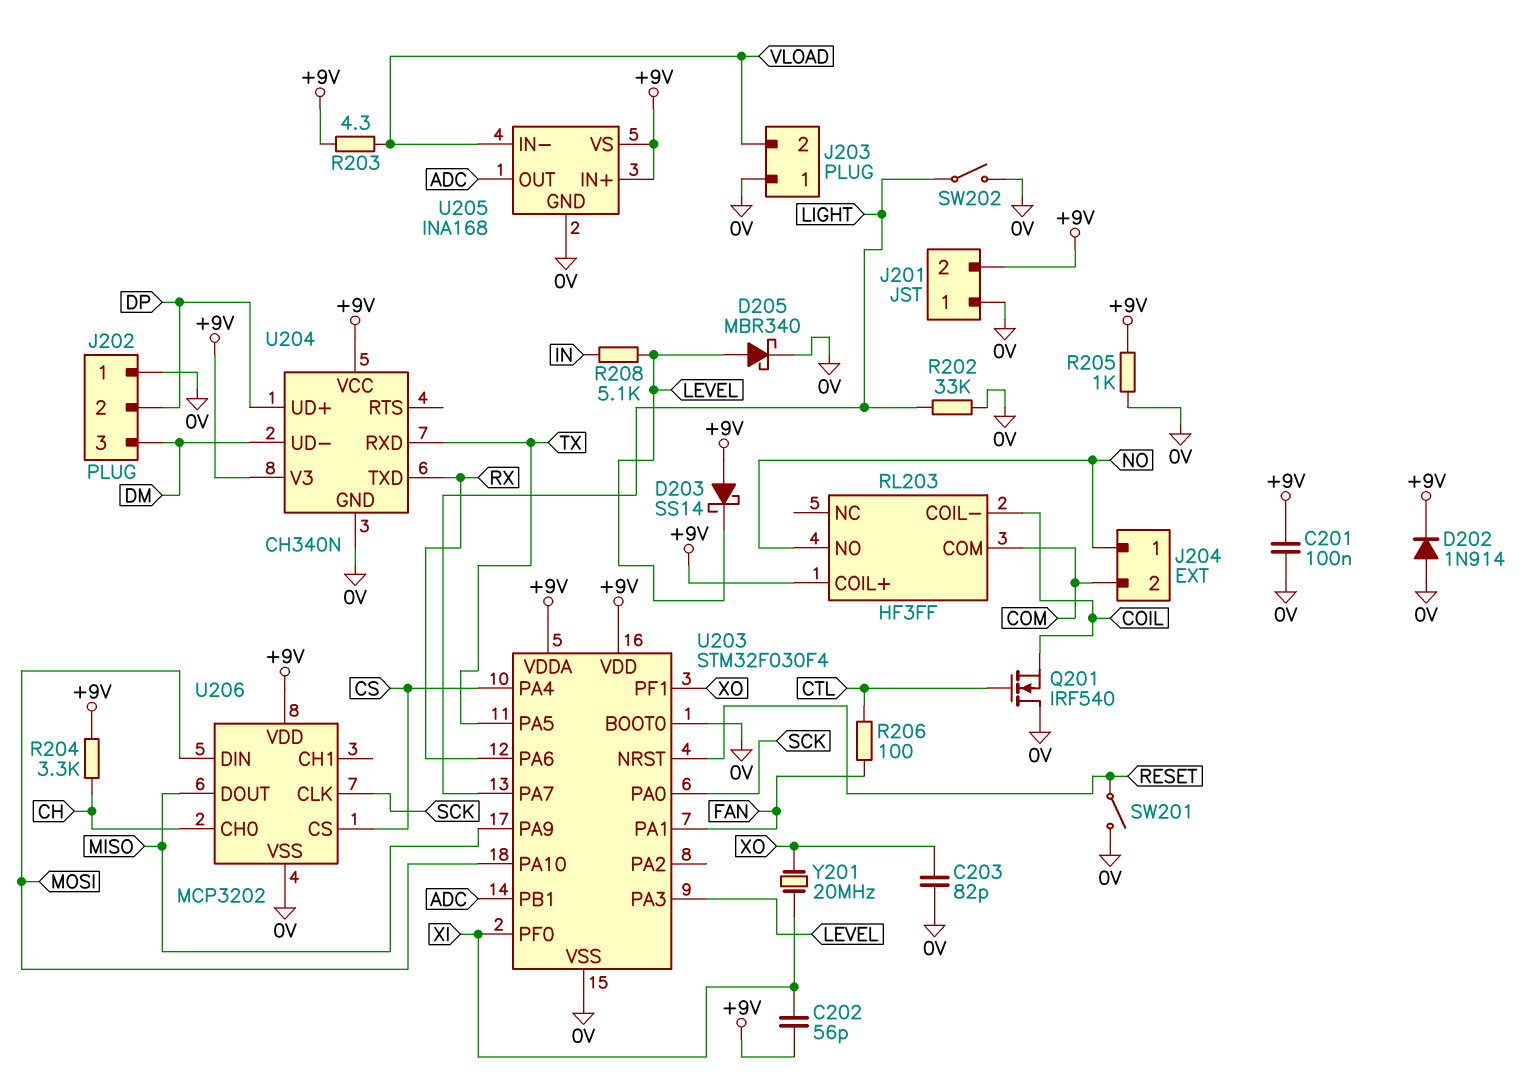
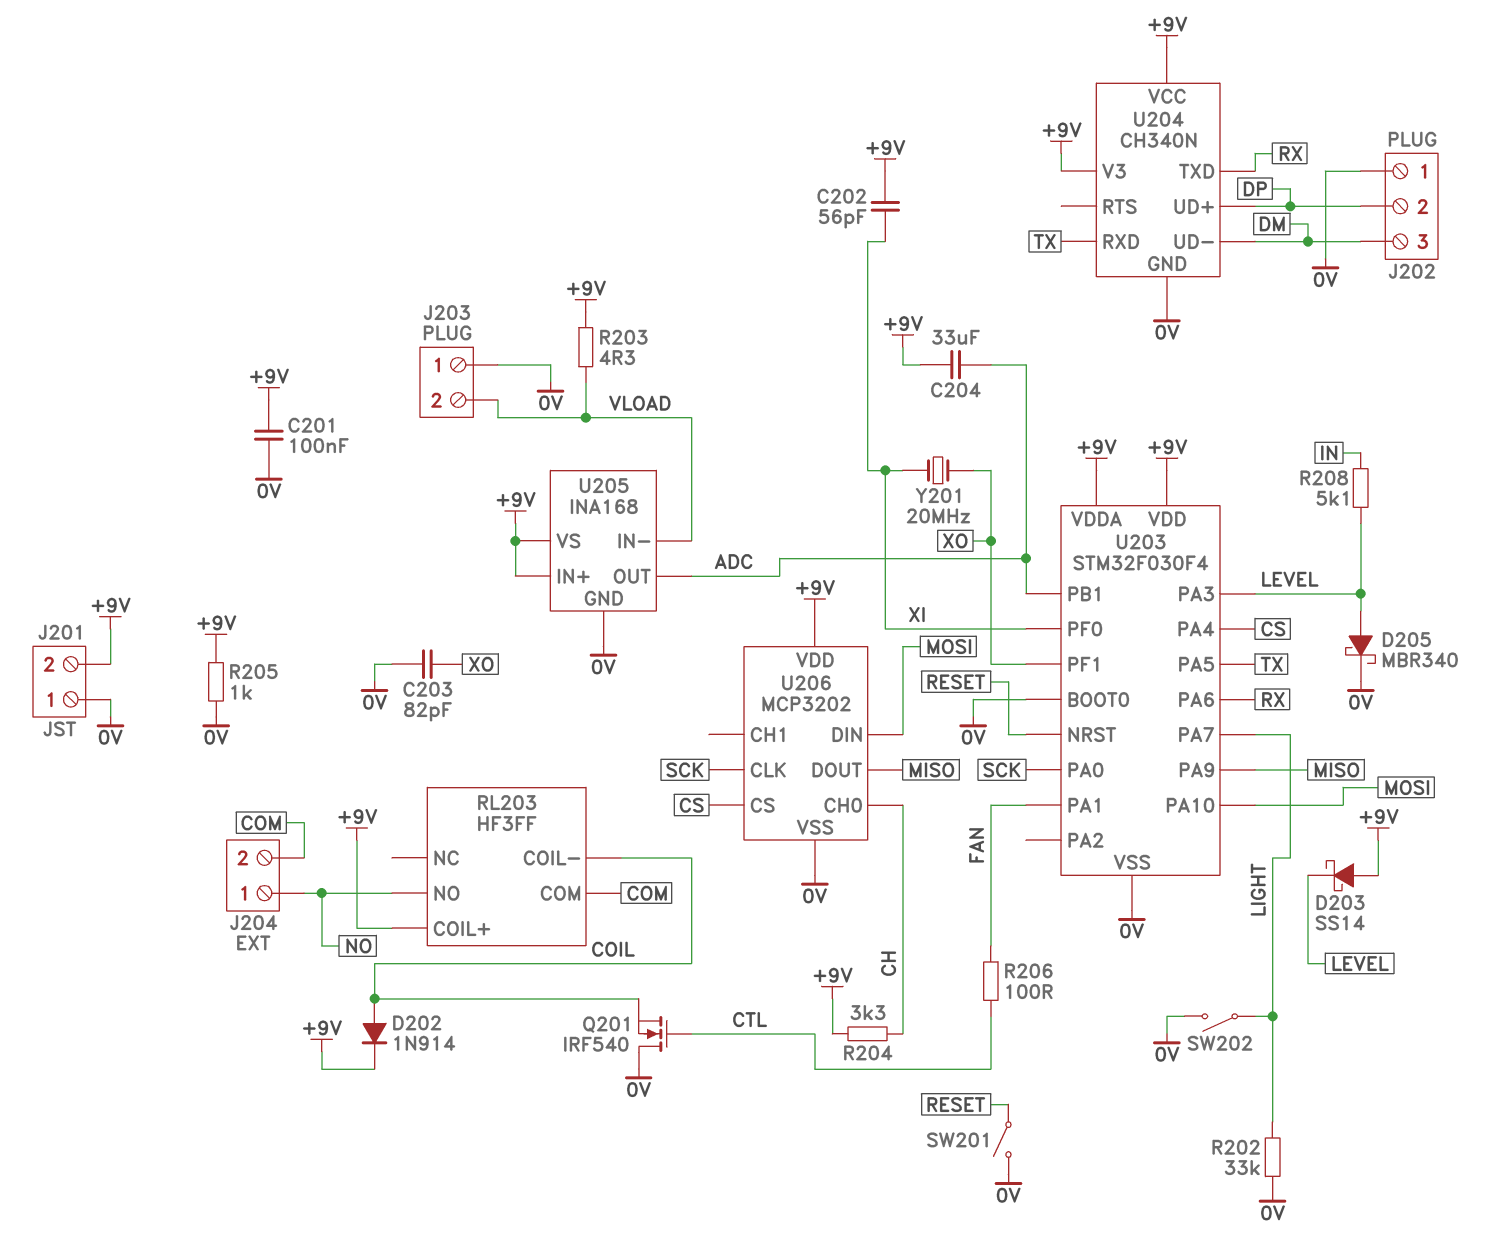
C204: none -> 33uF (+9V, ADC)
D202: diode 1N914 (A 0V, K +9V) -> diode 1N914 (A COIL, K +9V)

